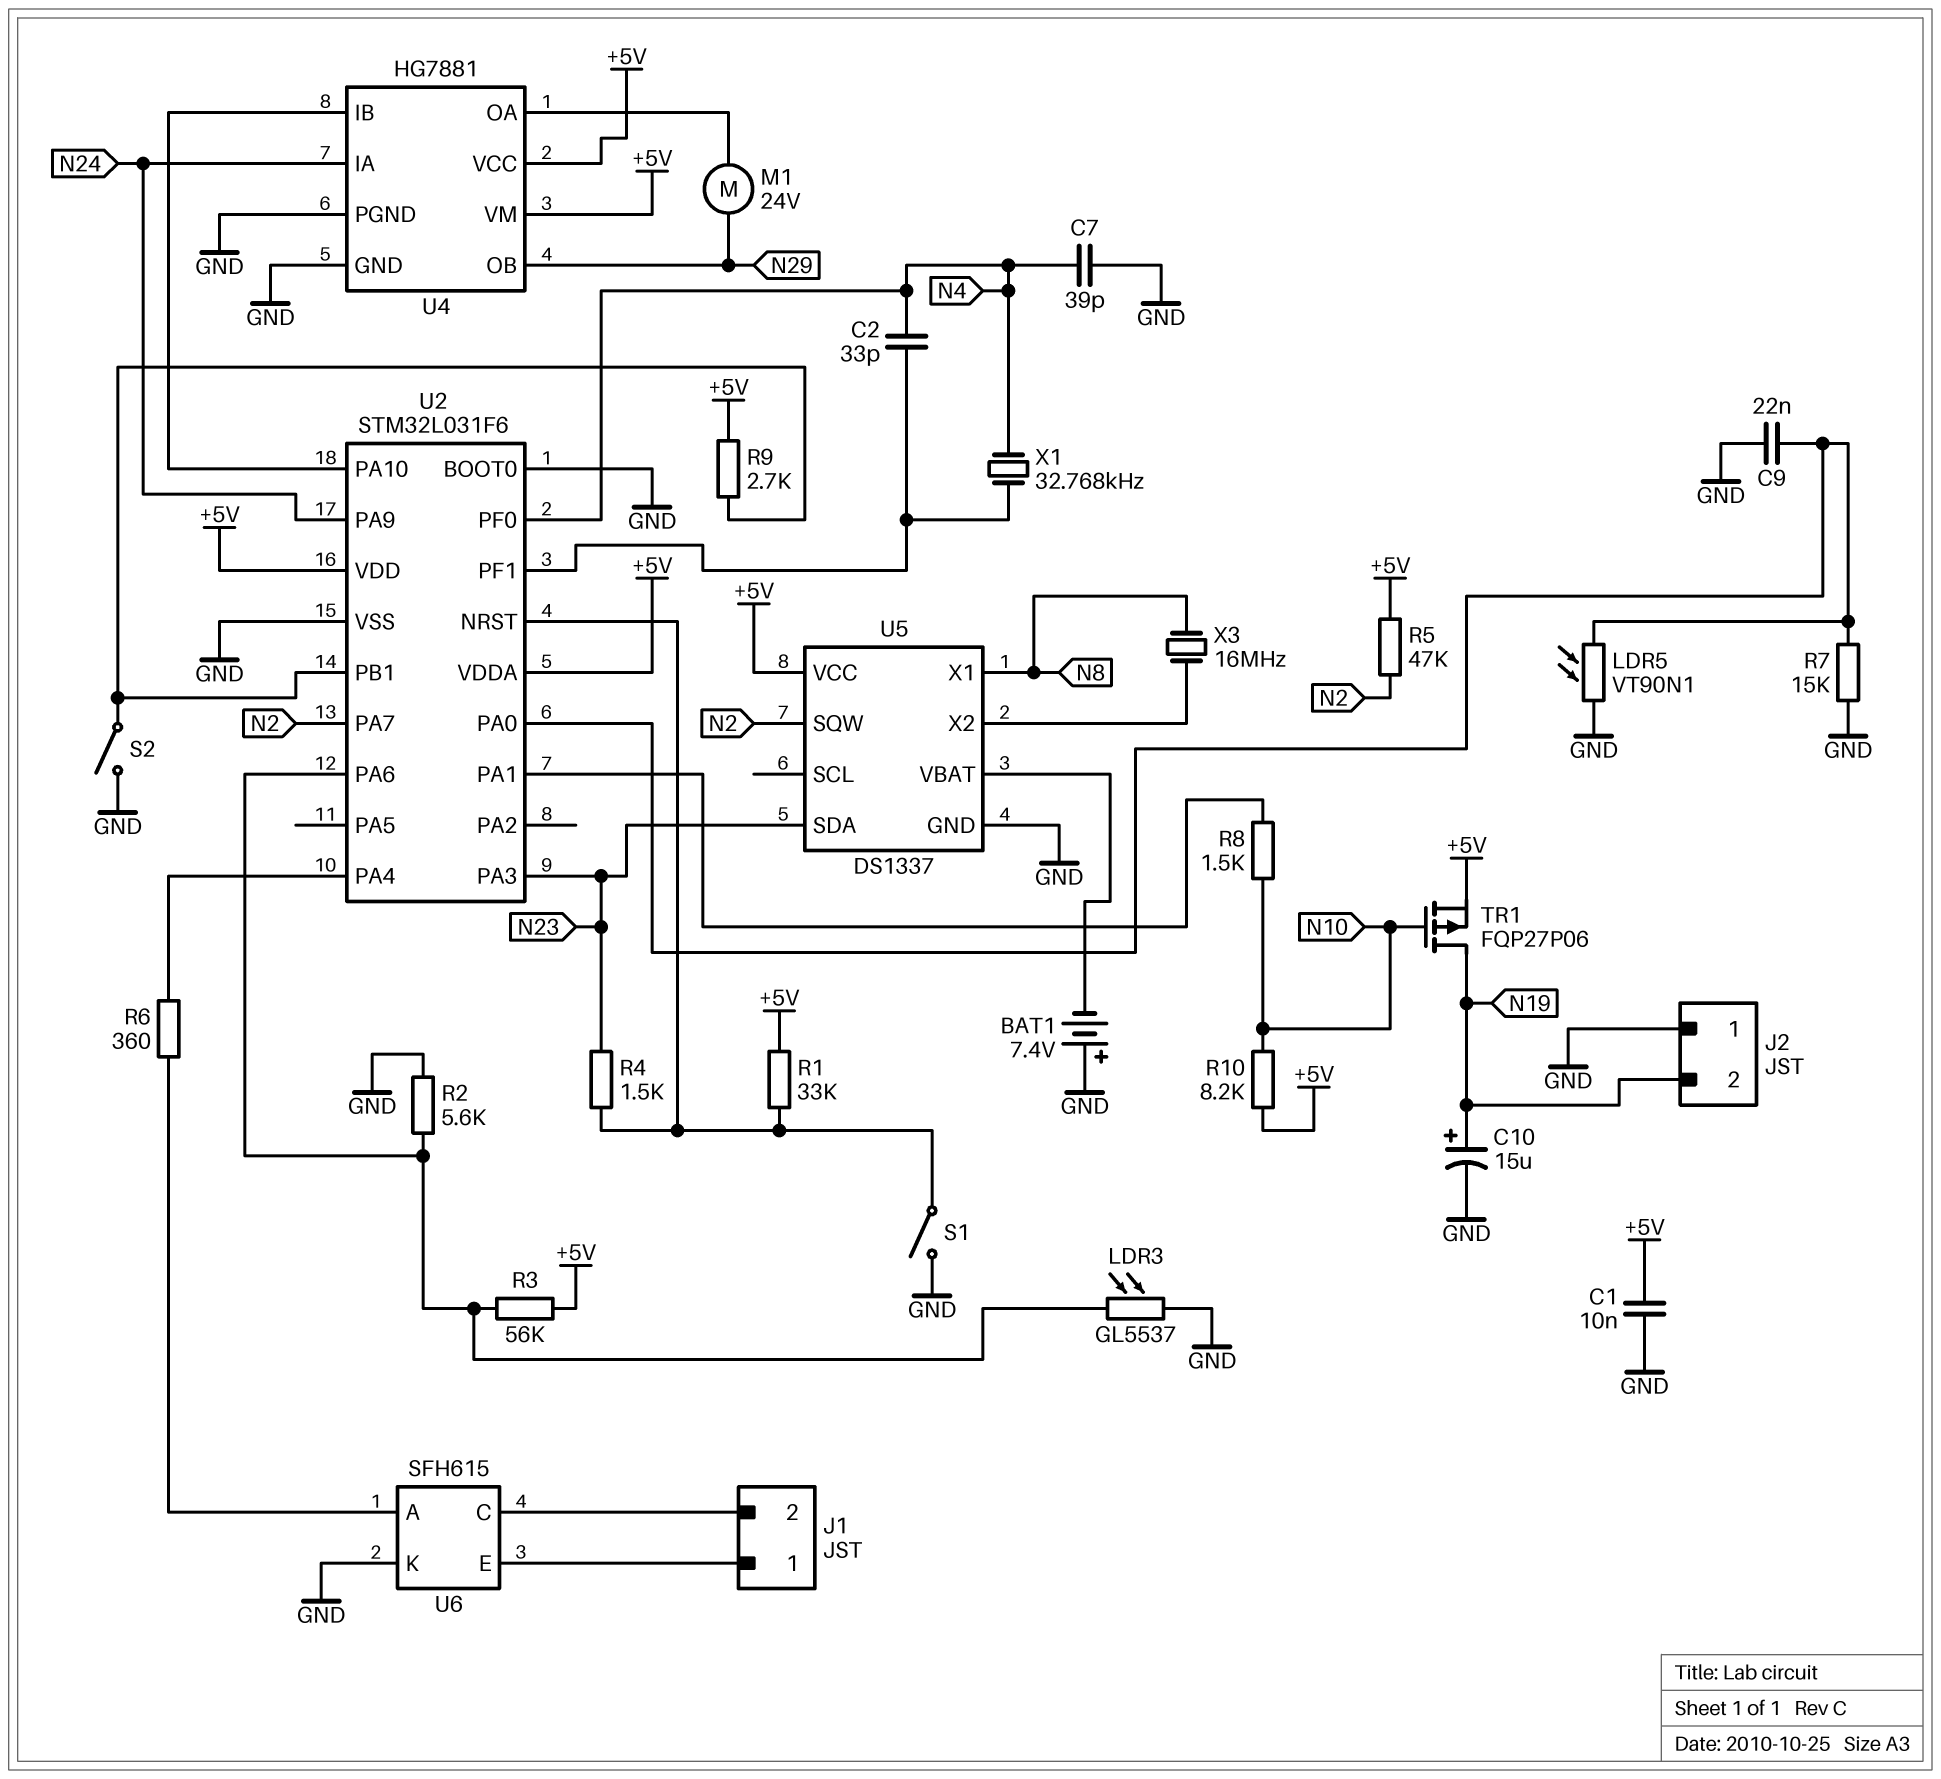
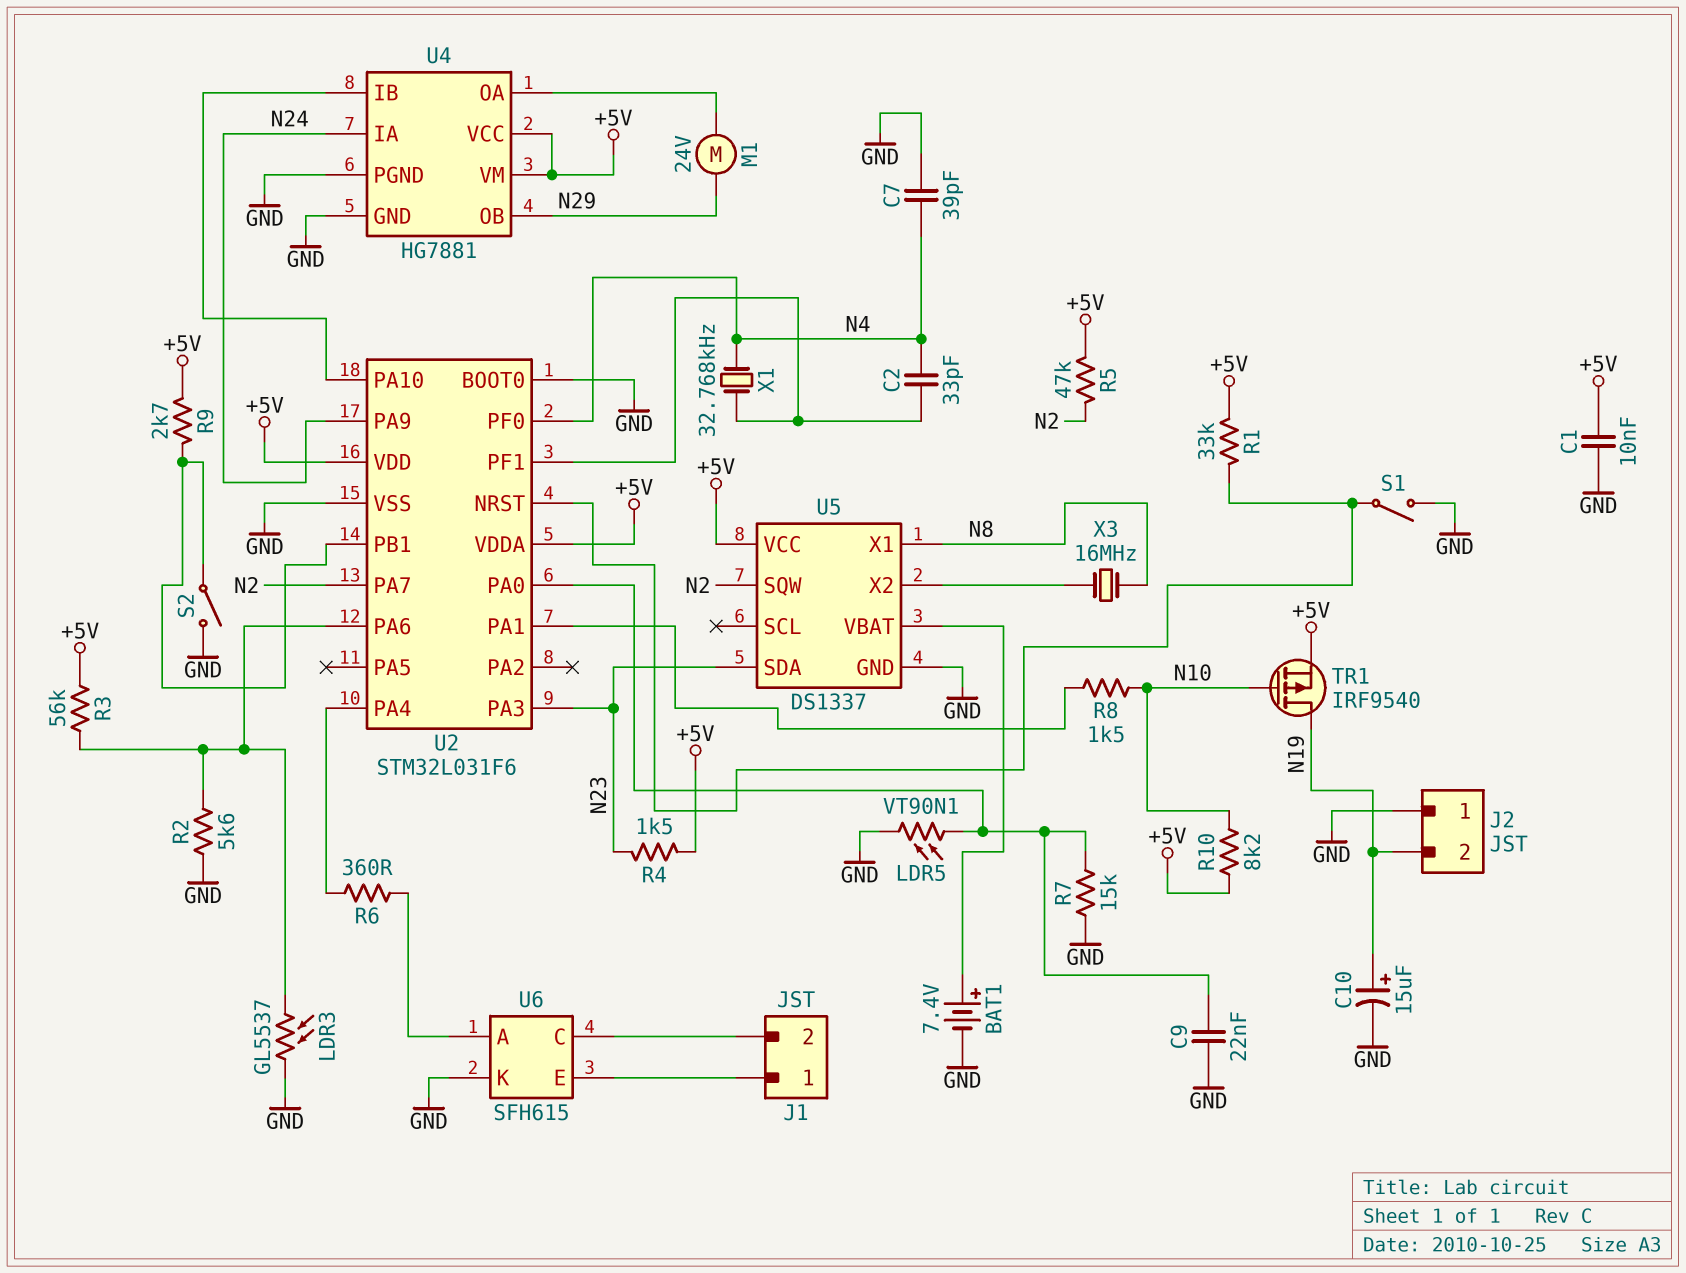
BAT1: 7.4V (plus GND, minus U5/VBAT) -> 7.4V (plus U5/VBAT, minus GND)
R4: 1.5k (N23, U2/NRST) -> 1.5k (+5V, N23)
TR1: PMOS FQP27P06 (G N10, D N19, S +5V) -> PMOS IRF9540 (G N10, D N19, S +5V)

